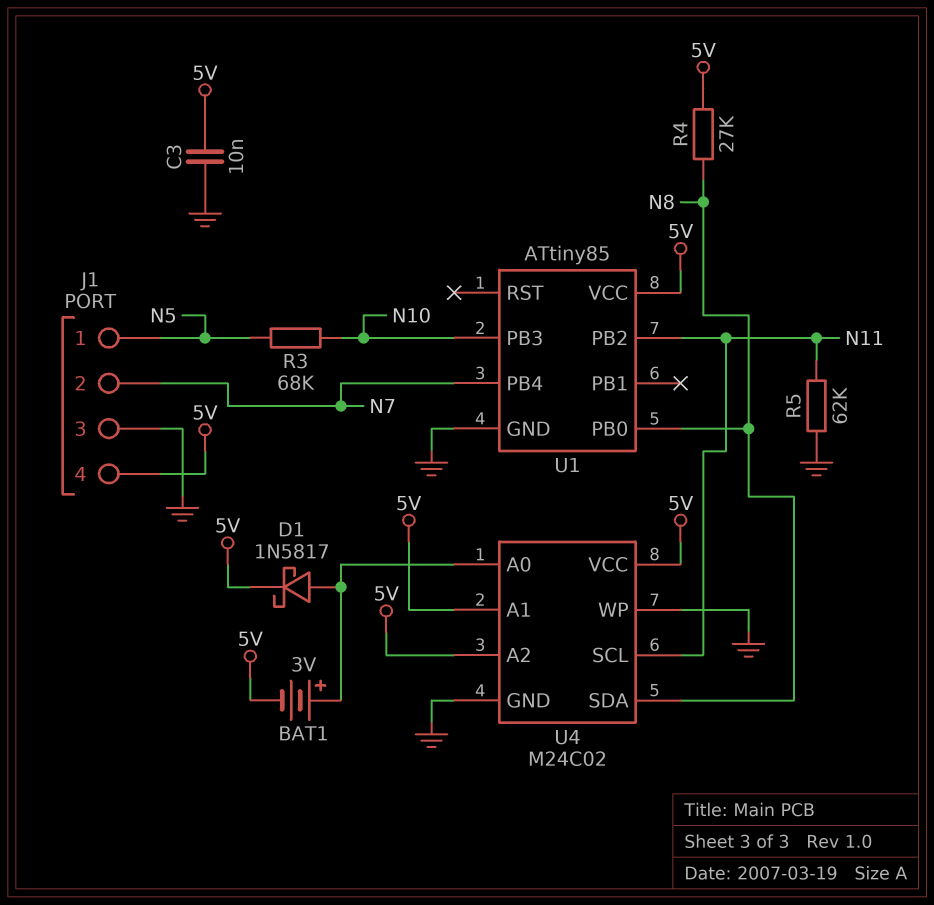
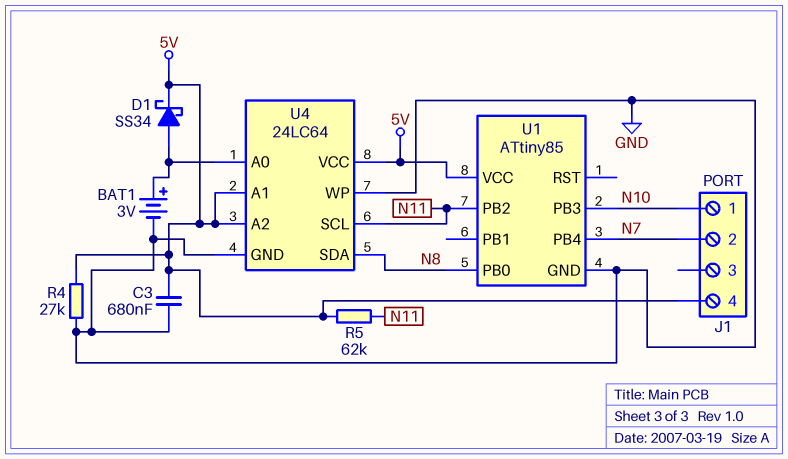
BAT1: 3V (plus U4/A0, minus 5V) -> 3V (plus U4/A0, minus GND)
C3: 10nF (5V, GND) -> 680nF (5V, GND)
D1: schottky 1N5817 (A U4/A0, K 5V) -> schottky SS34 (A U4/A0, K 5V)
J1 pin 1: N5 -> N10
J1 pin 3: GND -> none
R3: 68k (N5, N10) -> none
R4: 27k (5V, N8) -> 27k (5V, GND)
R5: 62k (GND, N11) -> 62k (5V, N11)
U4: M24C02 -> 24LC64

